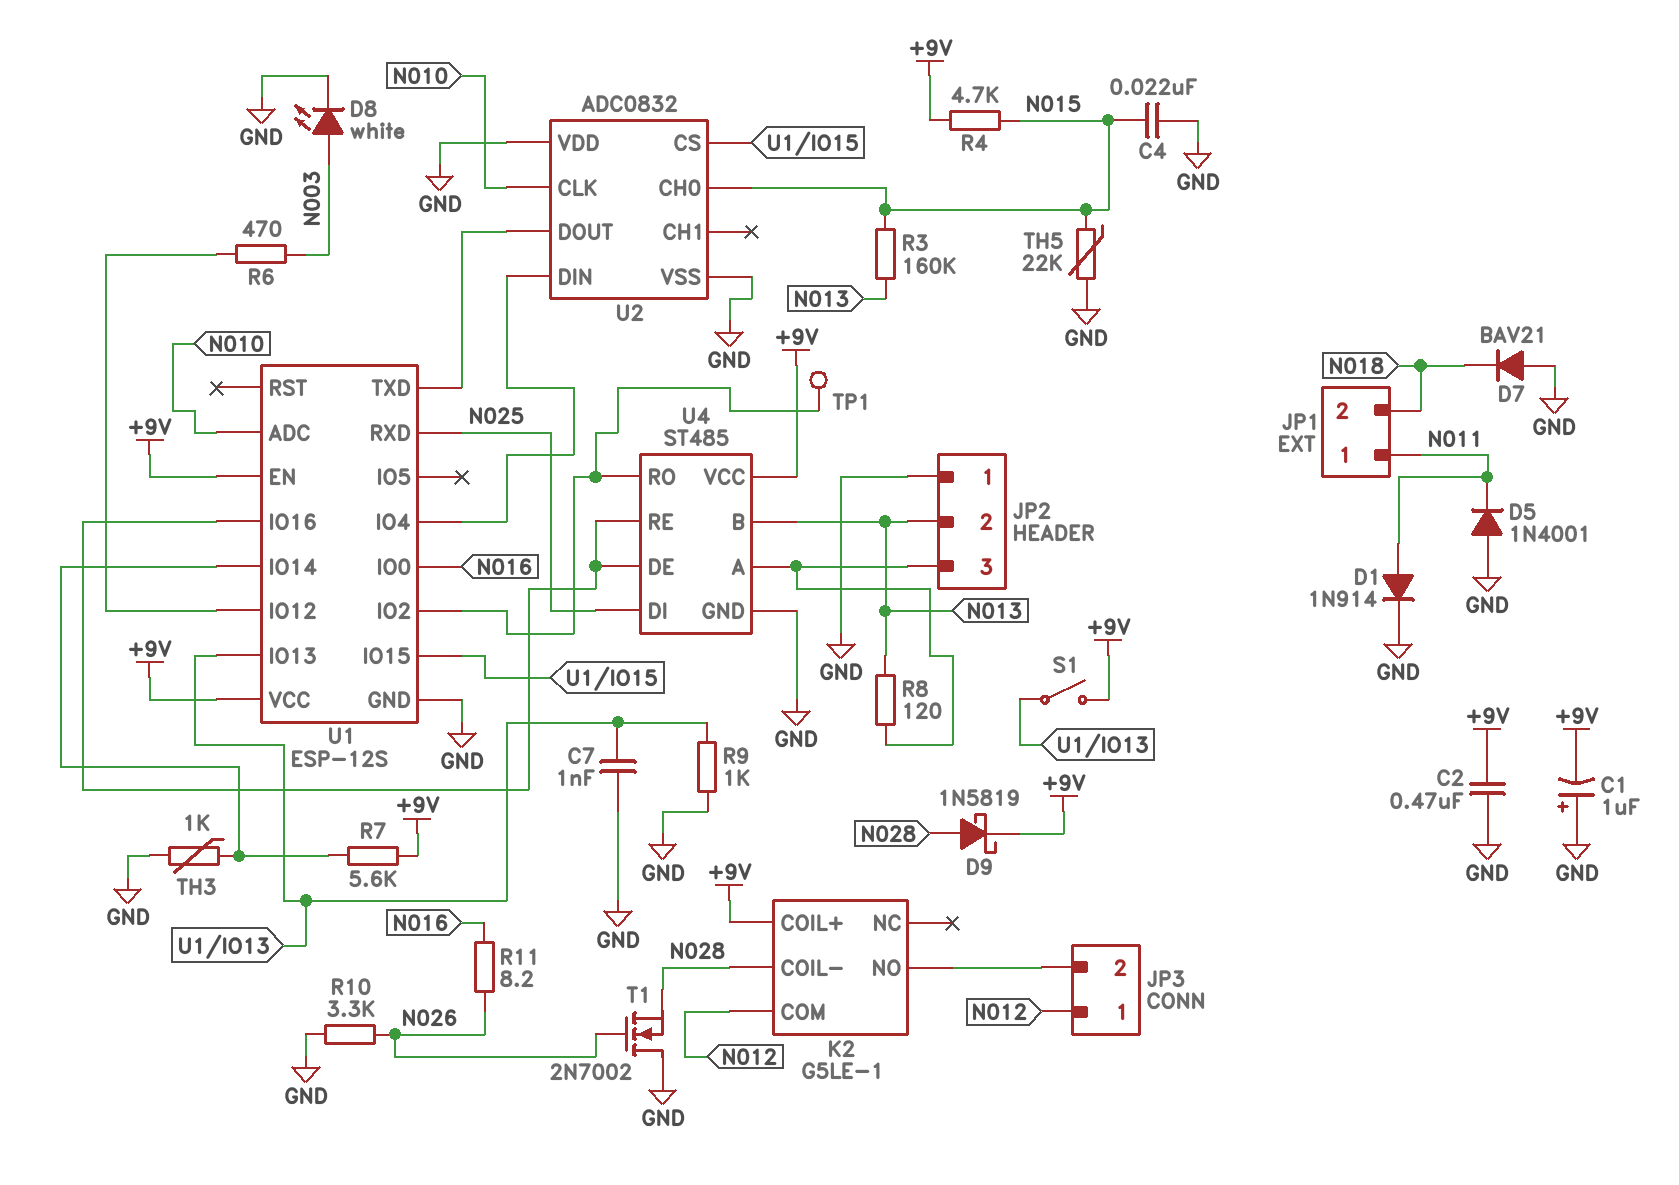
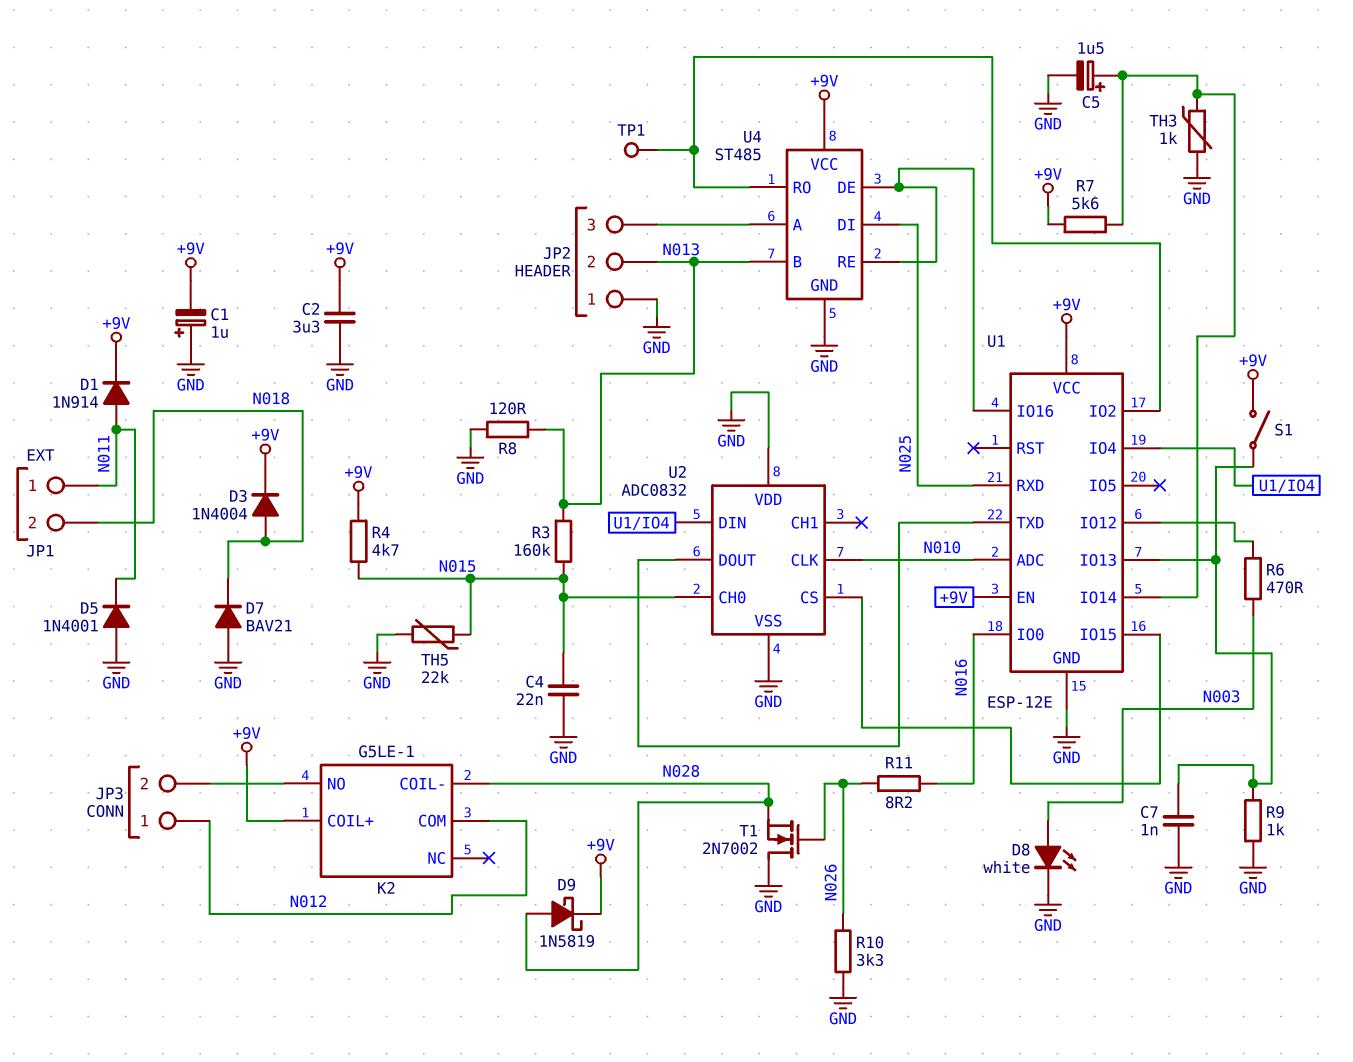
C2: 470nF (+9V, GND) -> 3.3uF (+9V, GND)
C5: none -> 1.5uF (plus U1/IO14, minus GND)
D1: diode 1N914 (A N011, K GND) -> diode 1N914 (A N011, K +9V)
D3: none -> diode 1N4004 (A N018, K +9V)
R8: 120 (JP2/3, N013) -> 120 (GND, N013)
U1: ESP-12S -> ESP-12E

